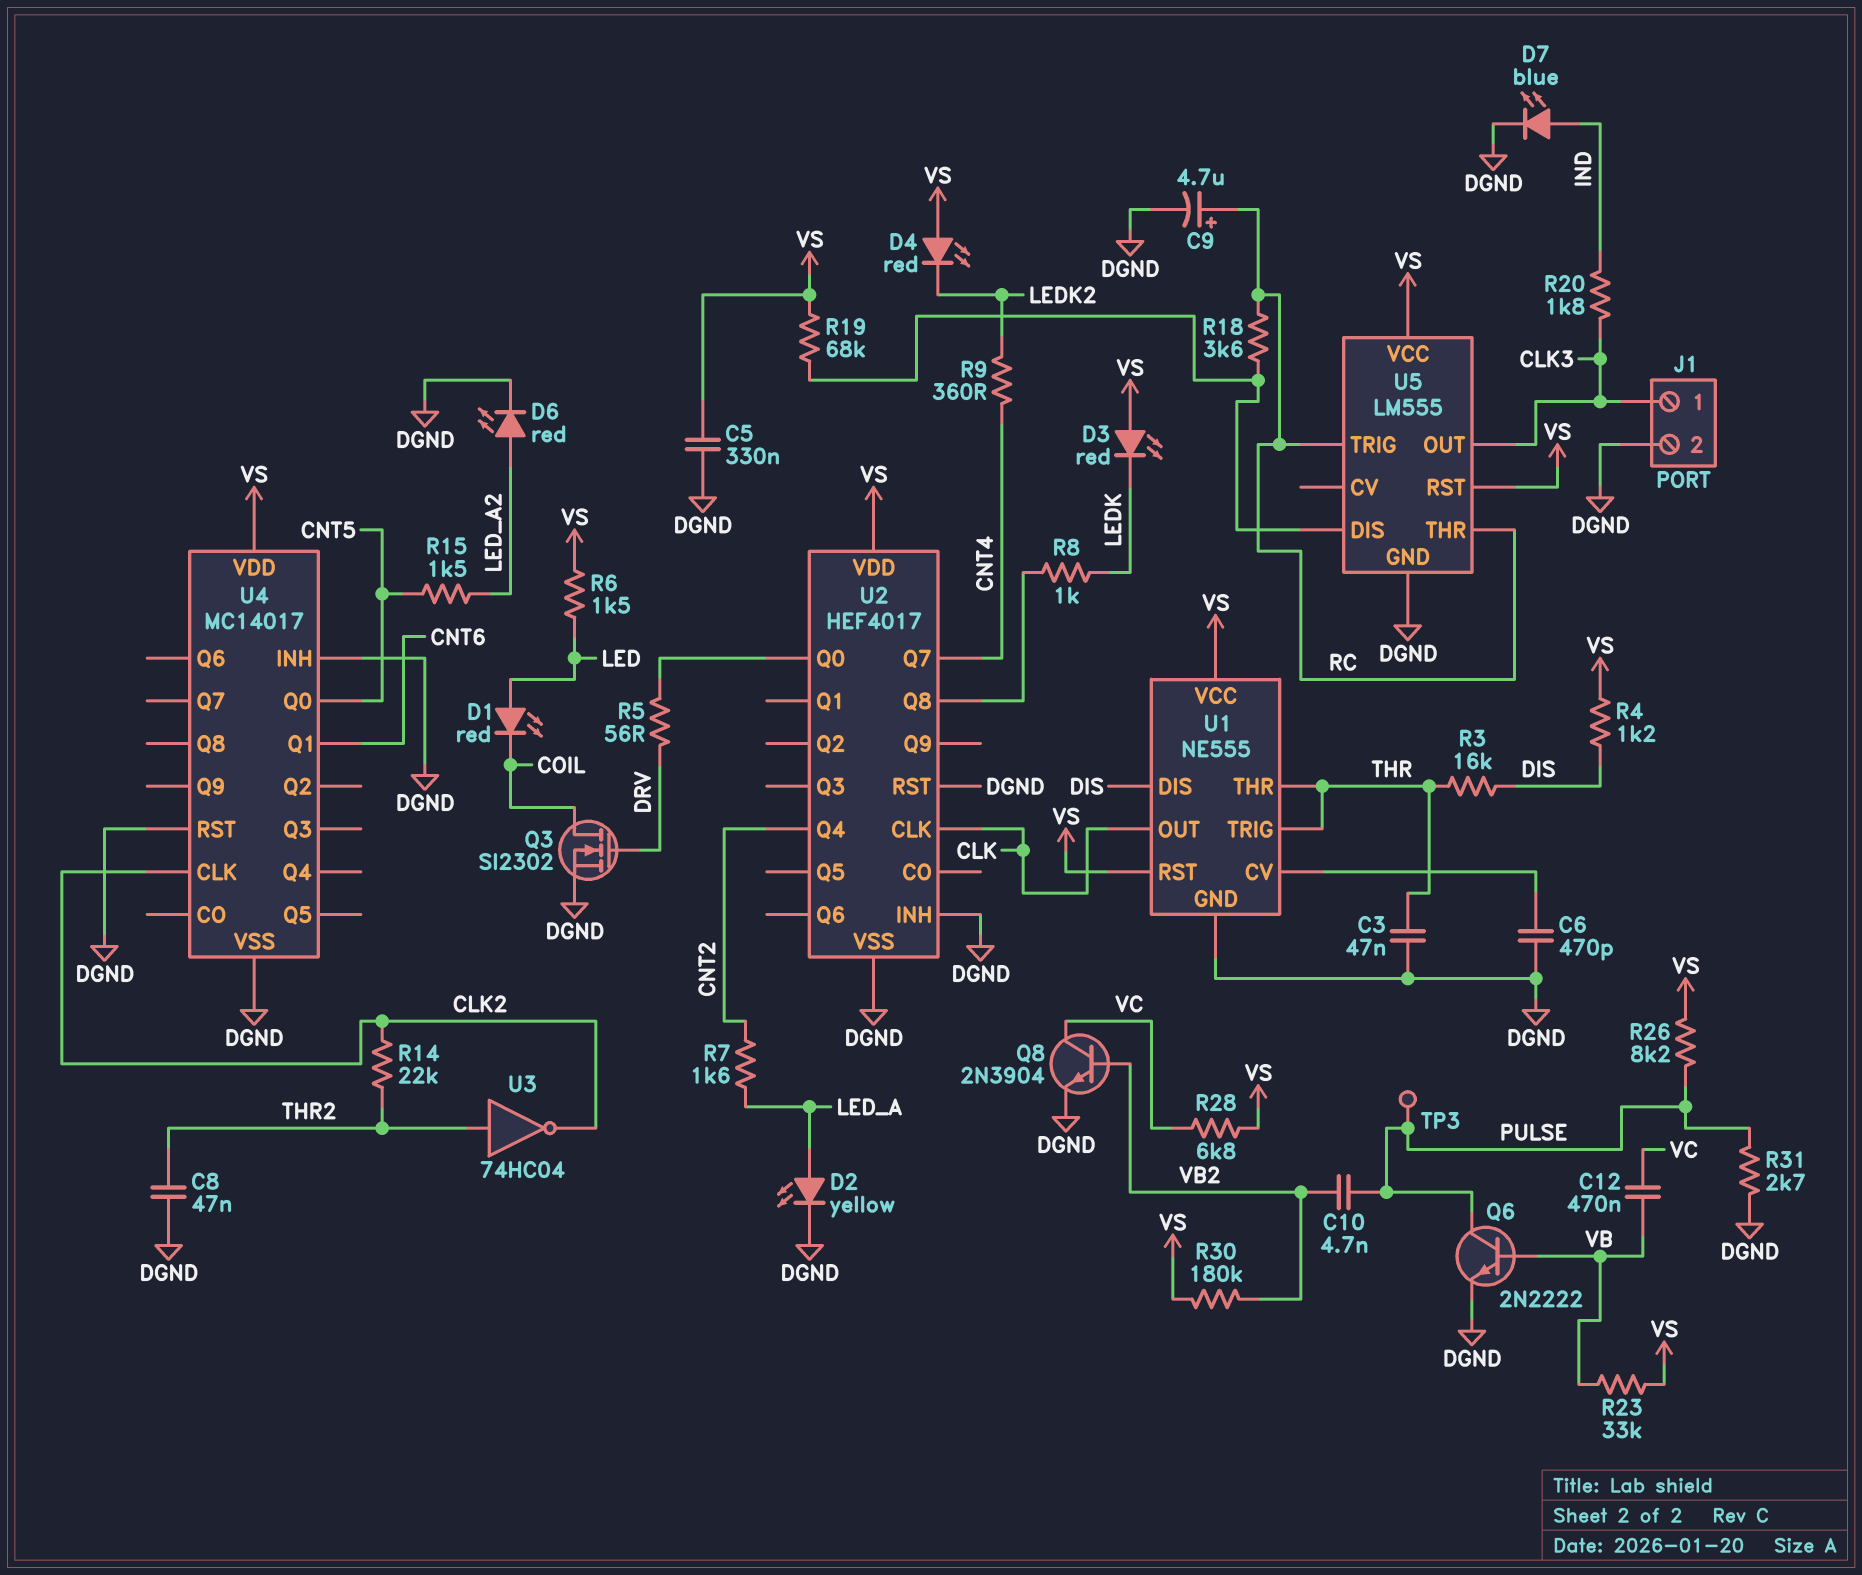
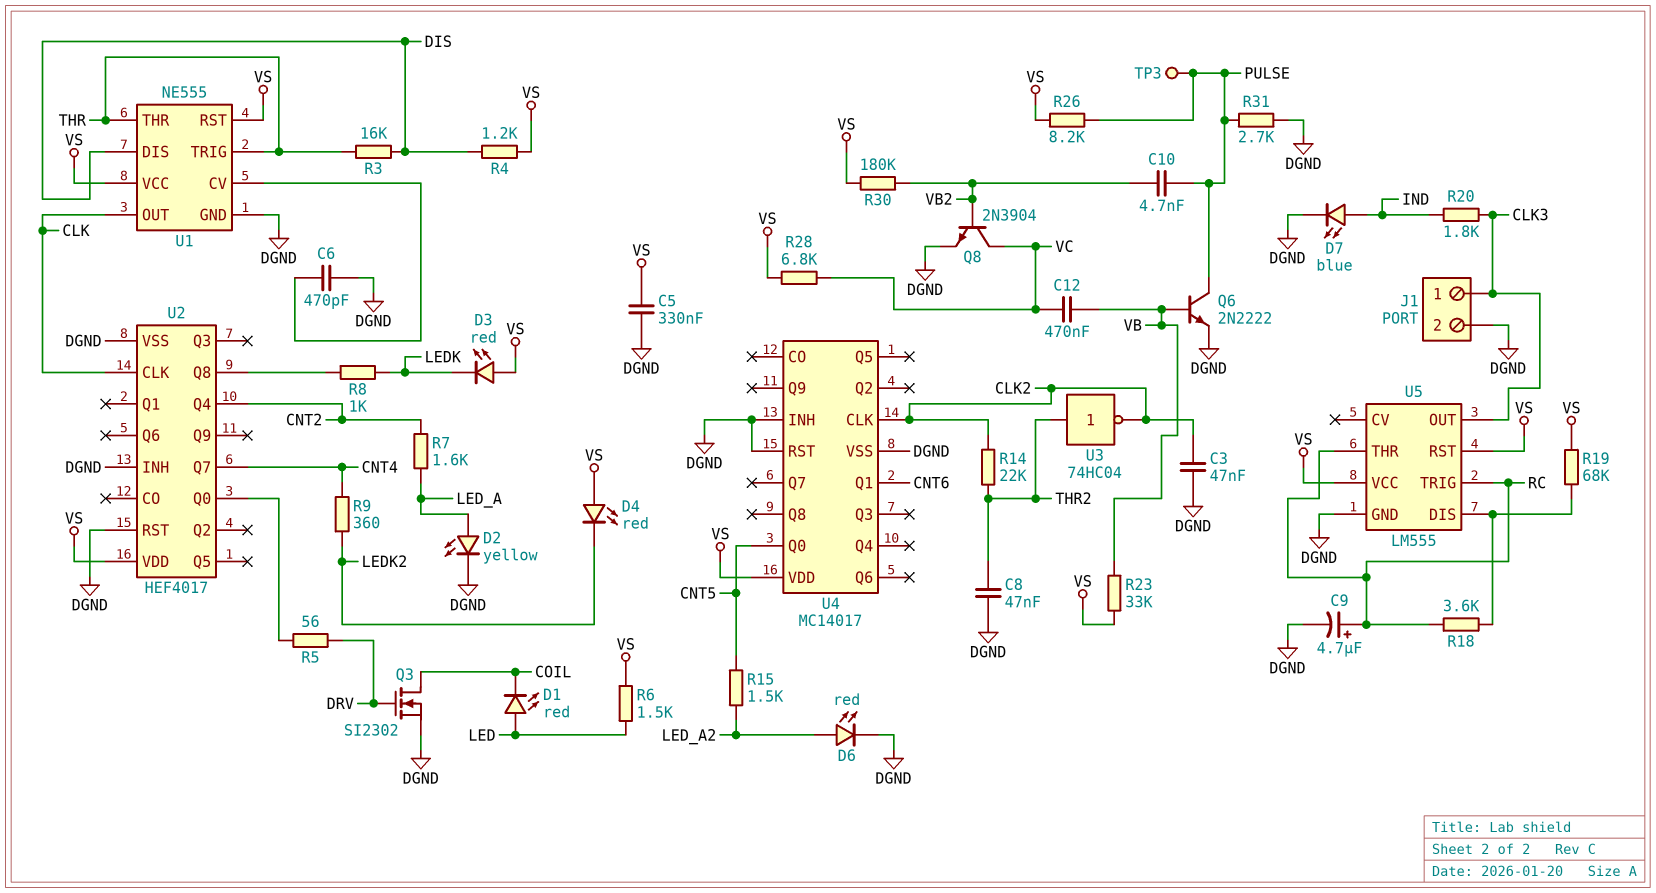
C3: 47nF (DGND, THR) -> 47nF (CLK2, DGND)

